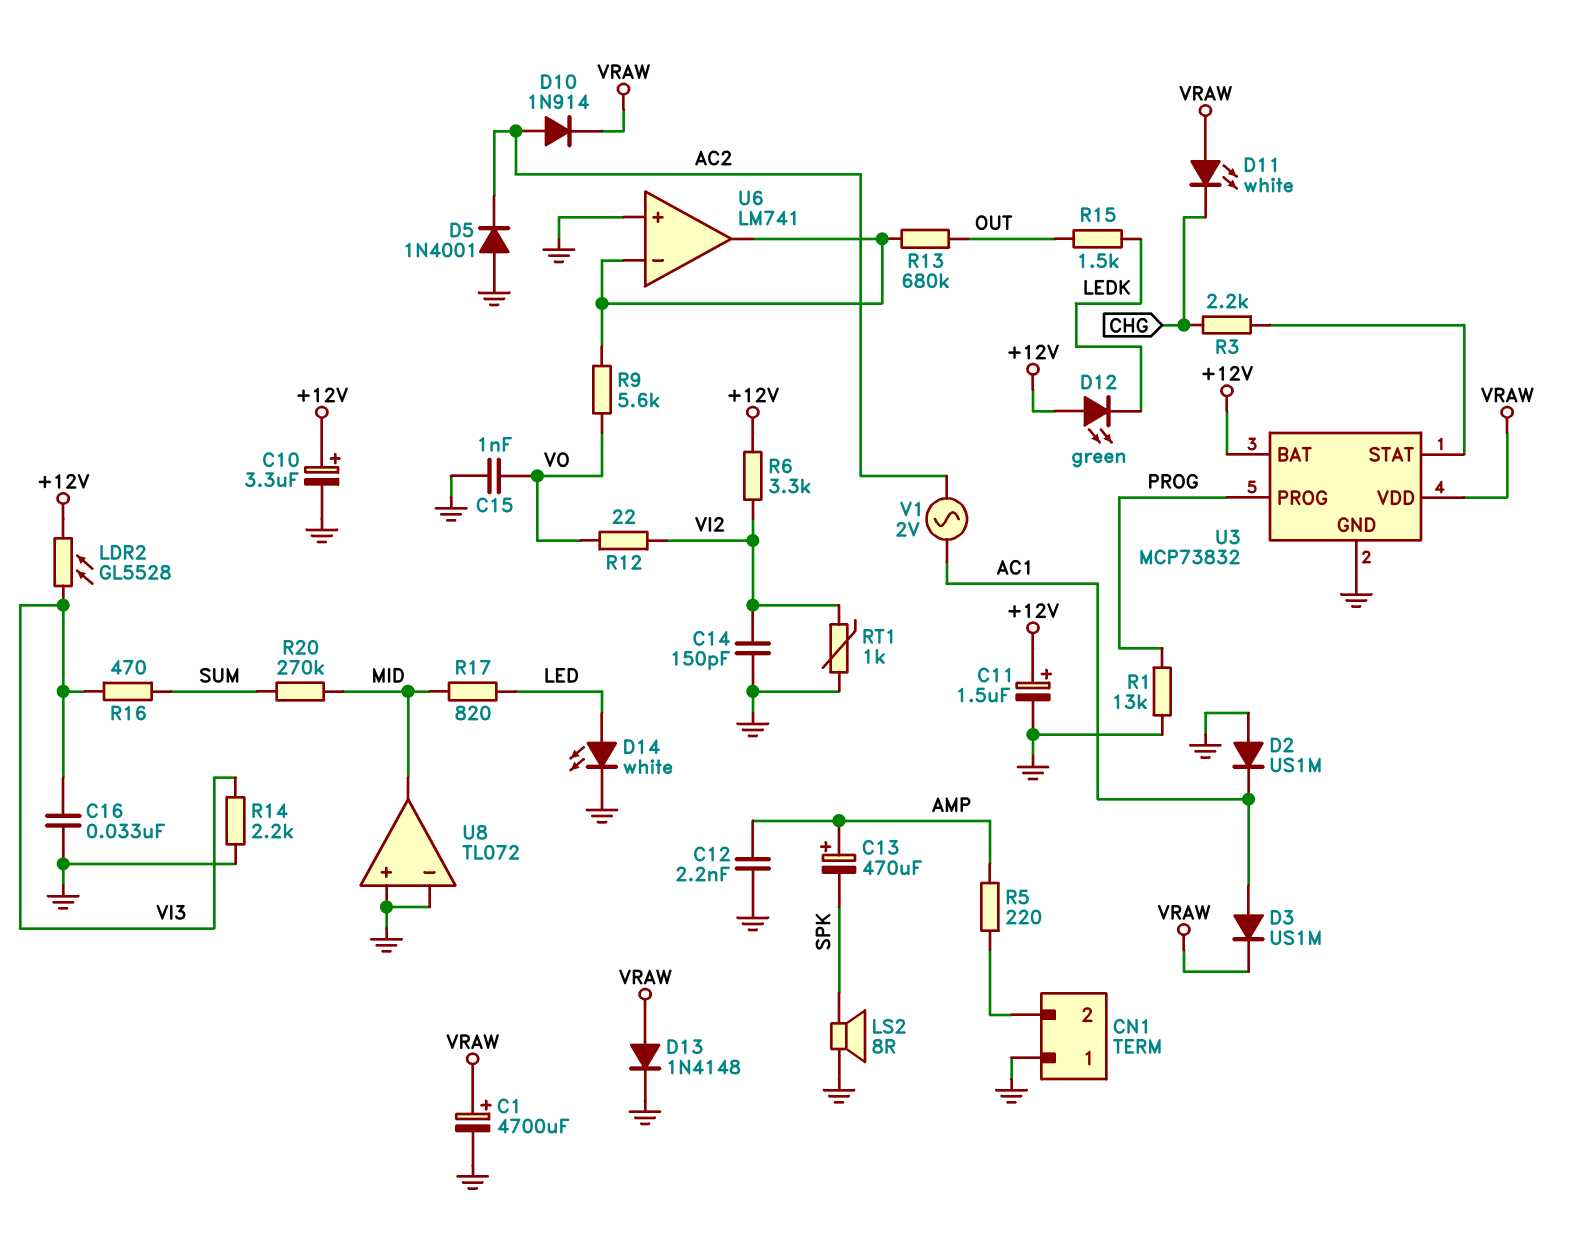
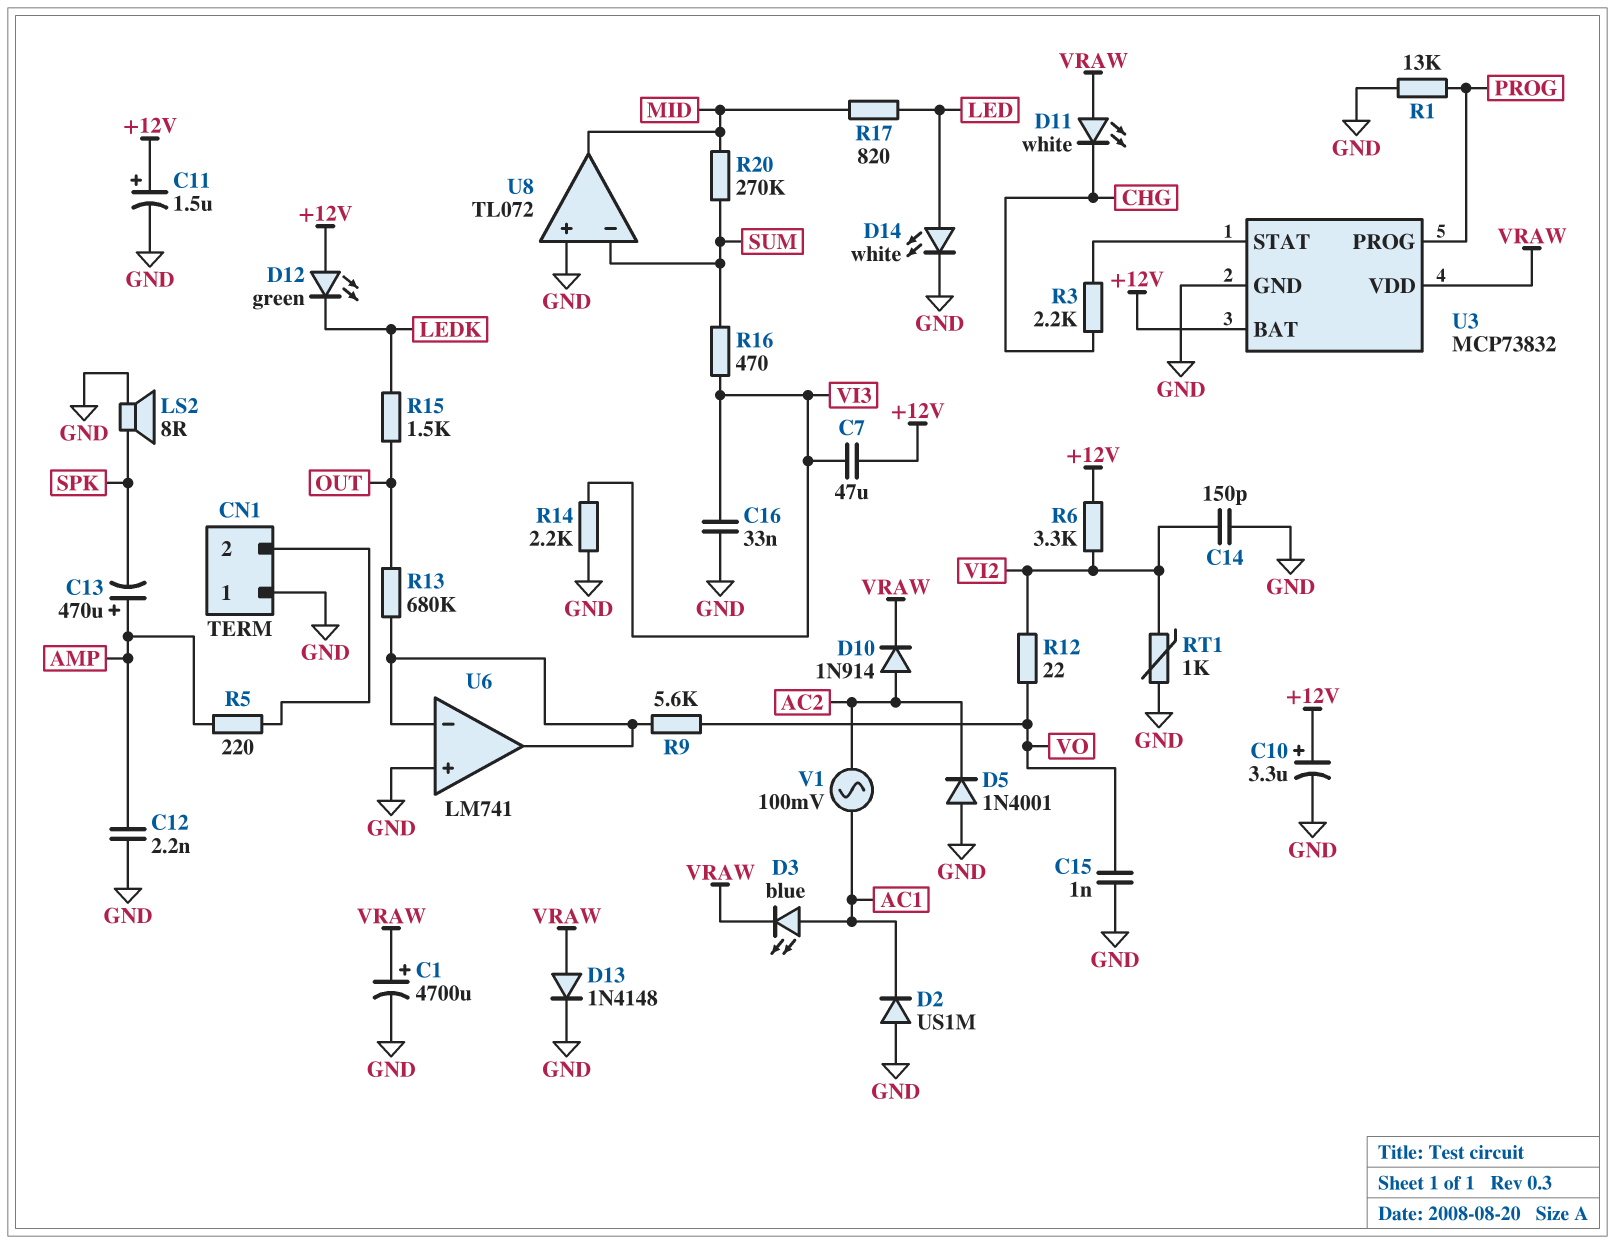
C7: none -> 47uF (+12V, VI3)
D3: diode US1M (A AC1, K VRAW) -> LED blue (A AC1, K VRAW)
LDR2: GL5528 (+12V, VI3) -> none
U8 pin in-: GND -> SUM
V1: AC 2V (AC1, AC2) -> AC 100mV (AC1, AC2)

